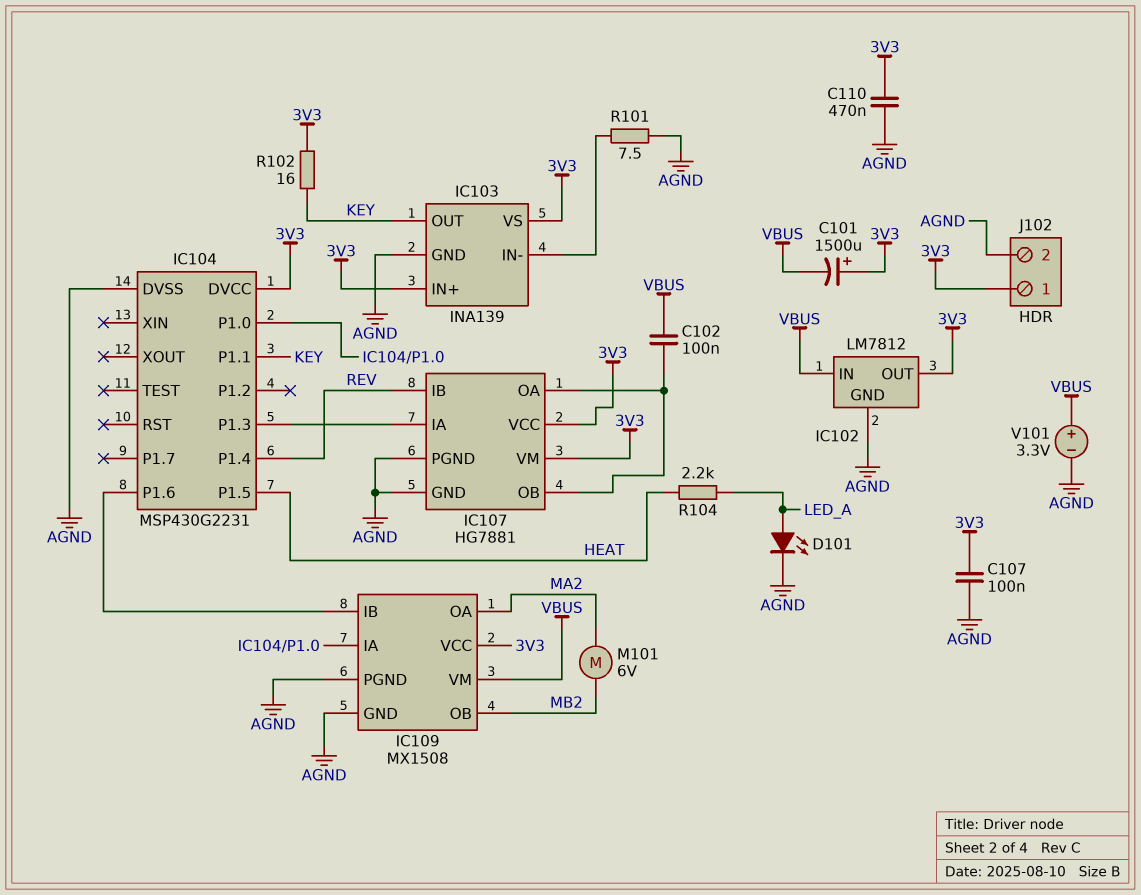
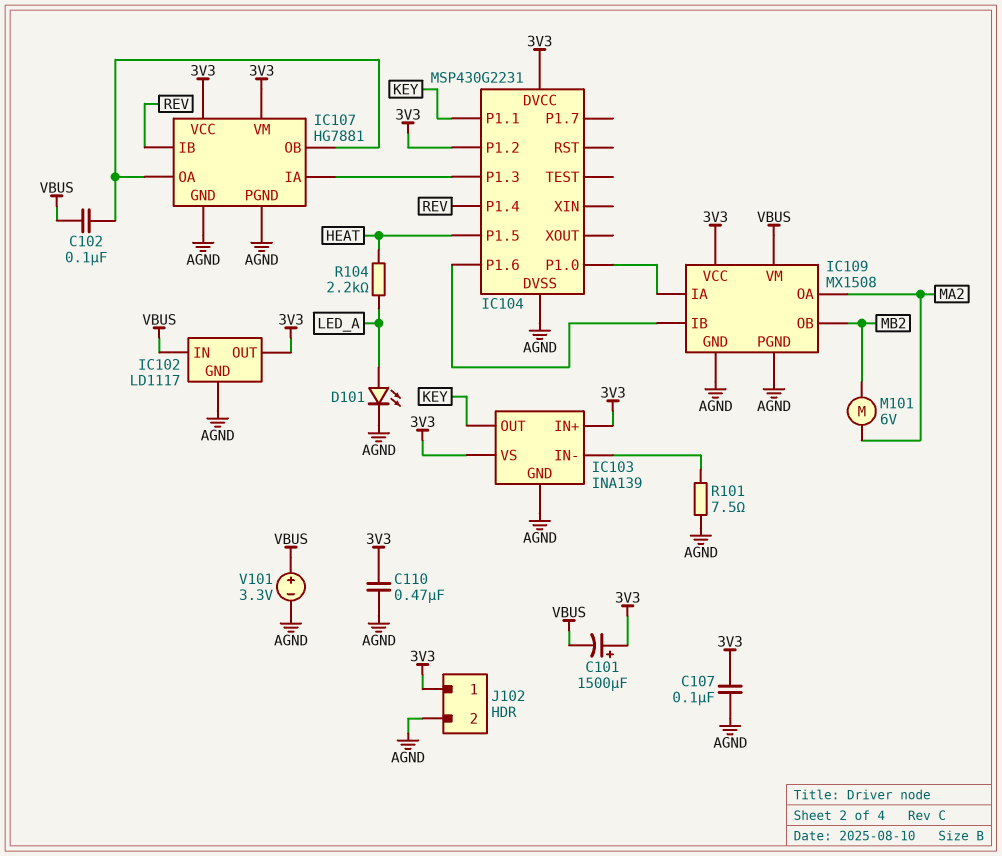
IC102: LM7812 -> LD1117
IC104 pin P1.2: none -> 3V3
R102: 16 (3V3, KEY) -> none

